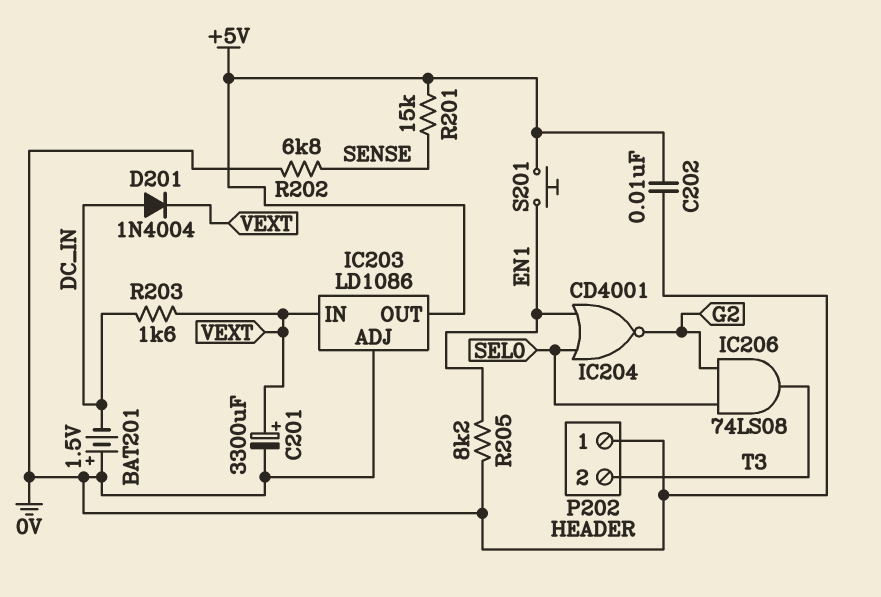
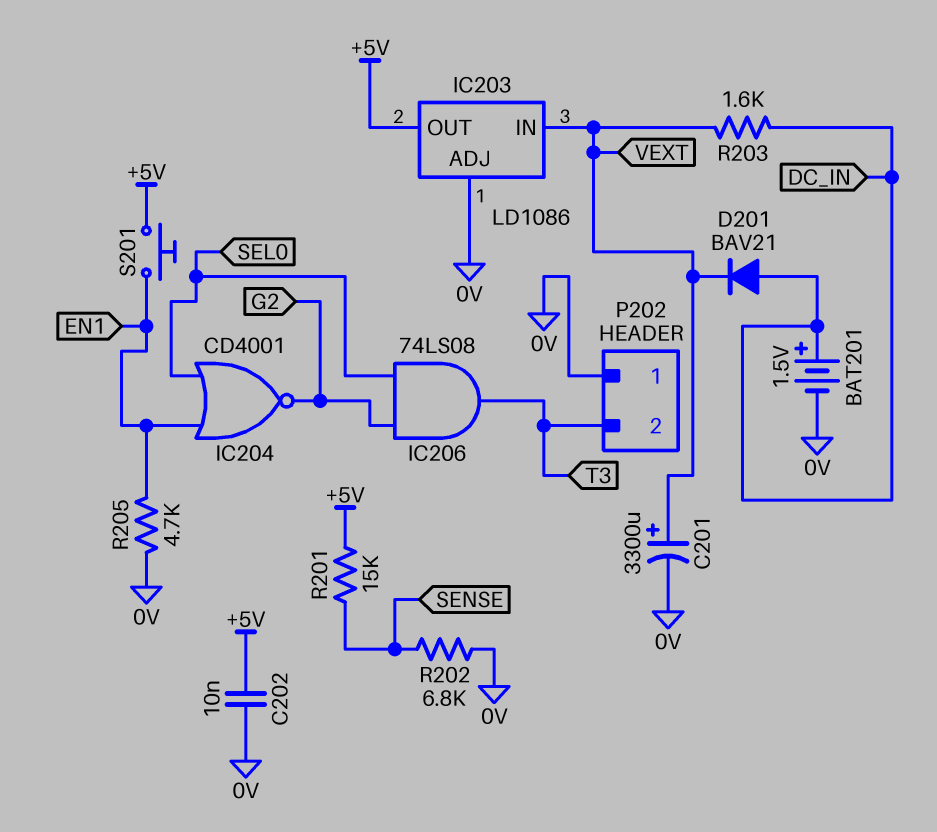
BAT201: 1.5V (plus 0V, minus DC_IN) -> 1.5V (plus DC_IN, minus 0V)
D201: diode 1N4004 (A DC_IN, K VEXT) -> diode BAV21 (A DC_IN, K VEXT)
R205: 8.2k (0V, EN1) -> 4.7k (0V, EN1)

